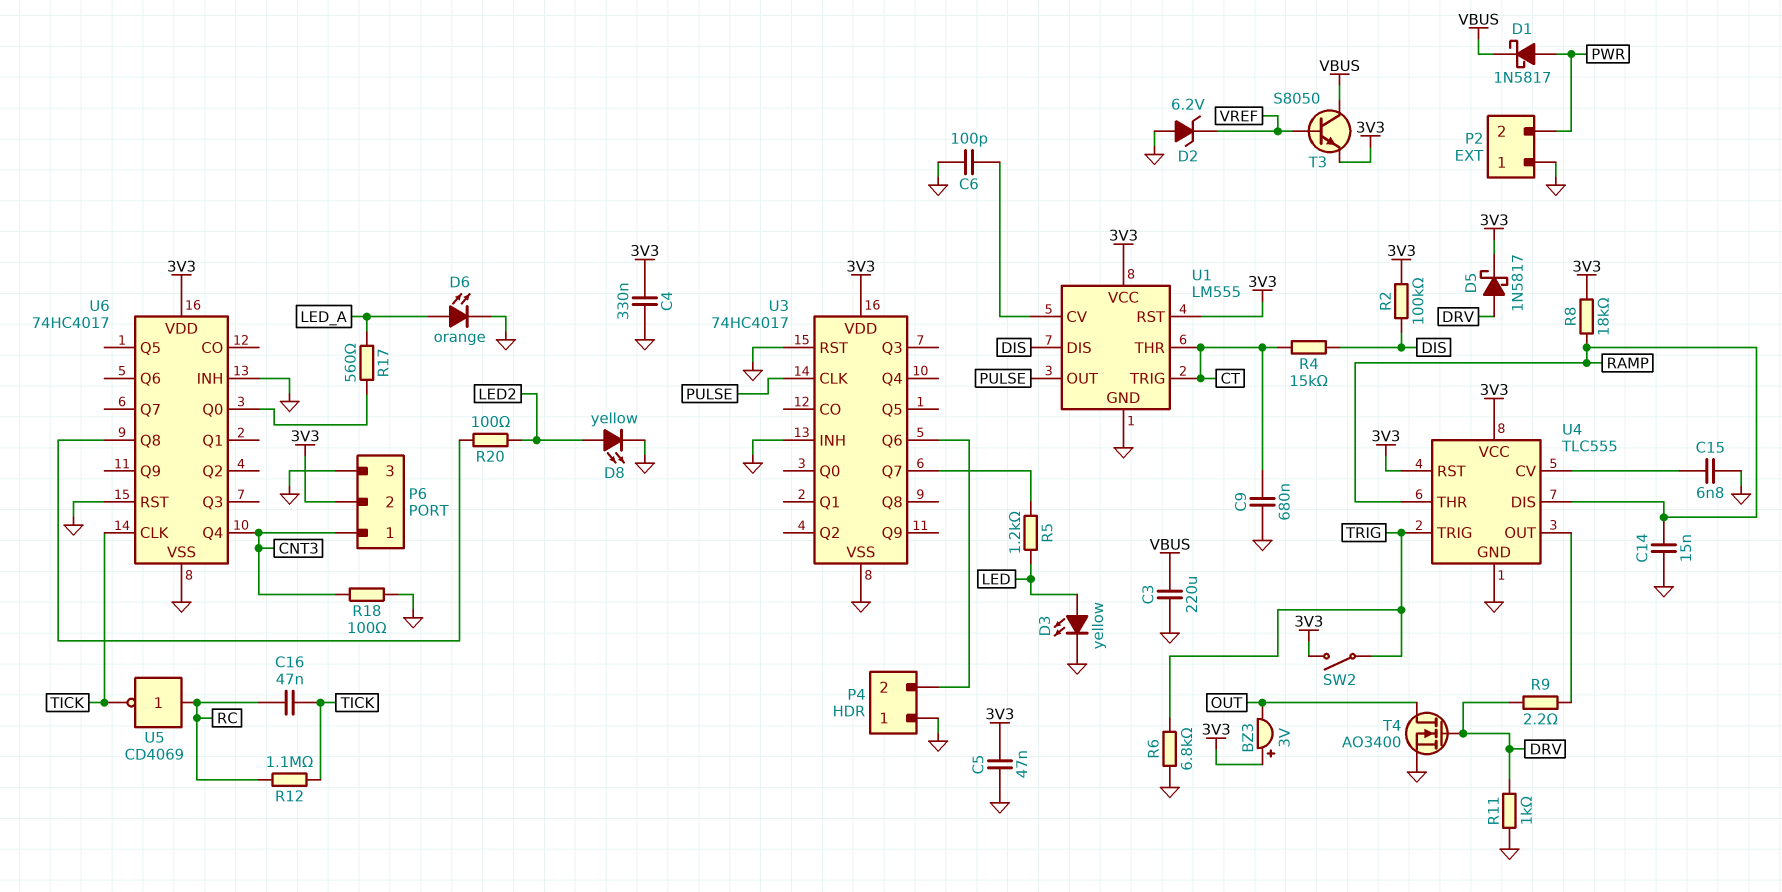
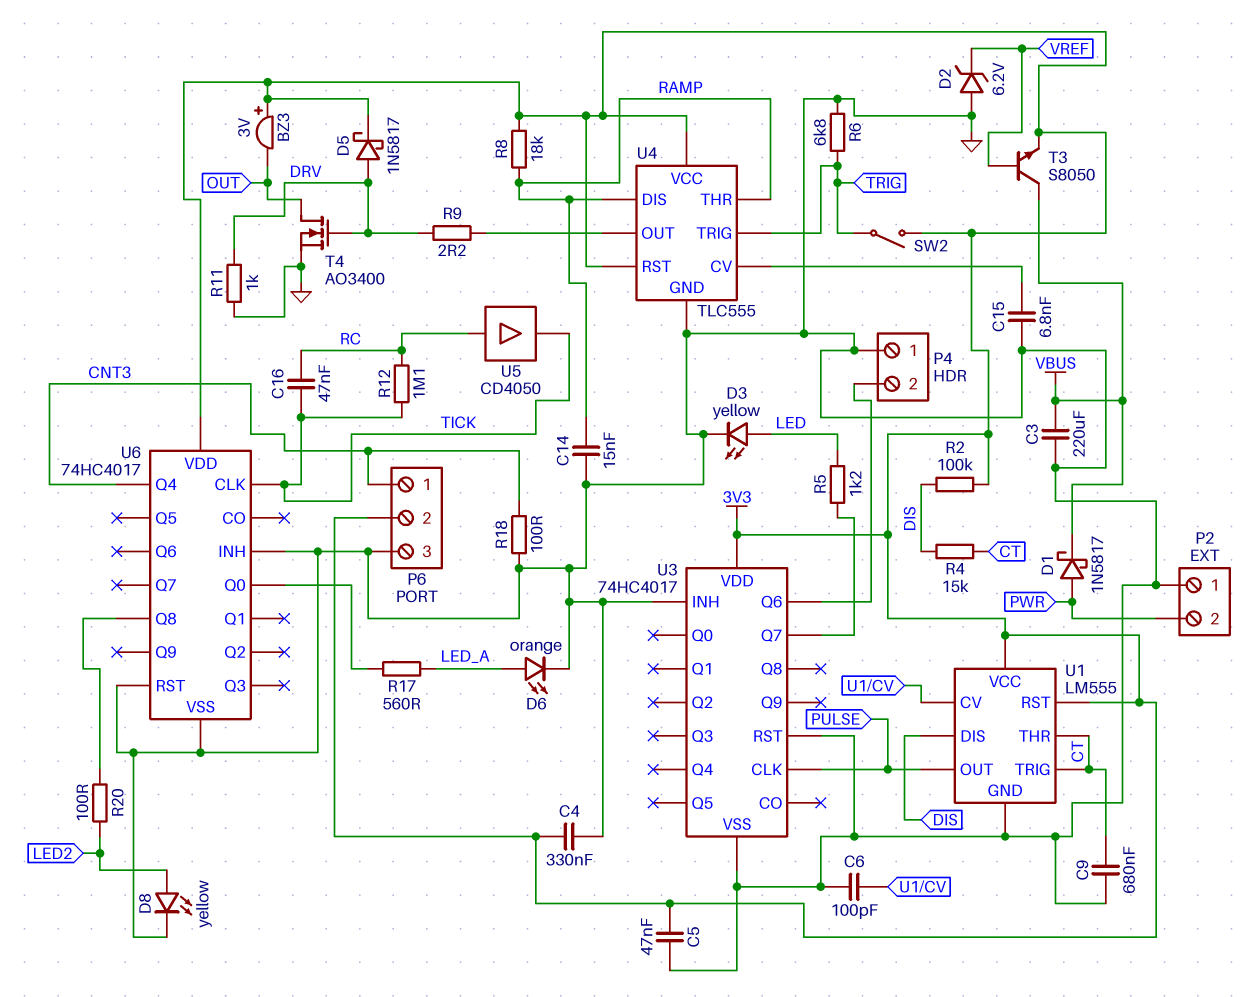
U5: NOT CD4069 (in RC, out TICK) -> buffer CD4050 (in RC, out TICK)

